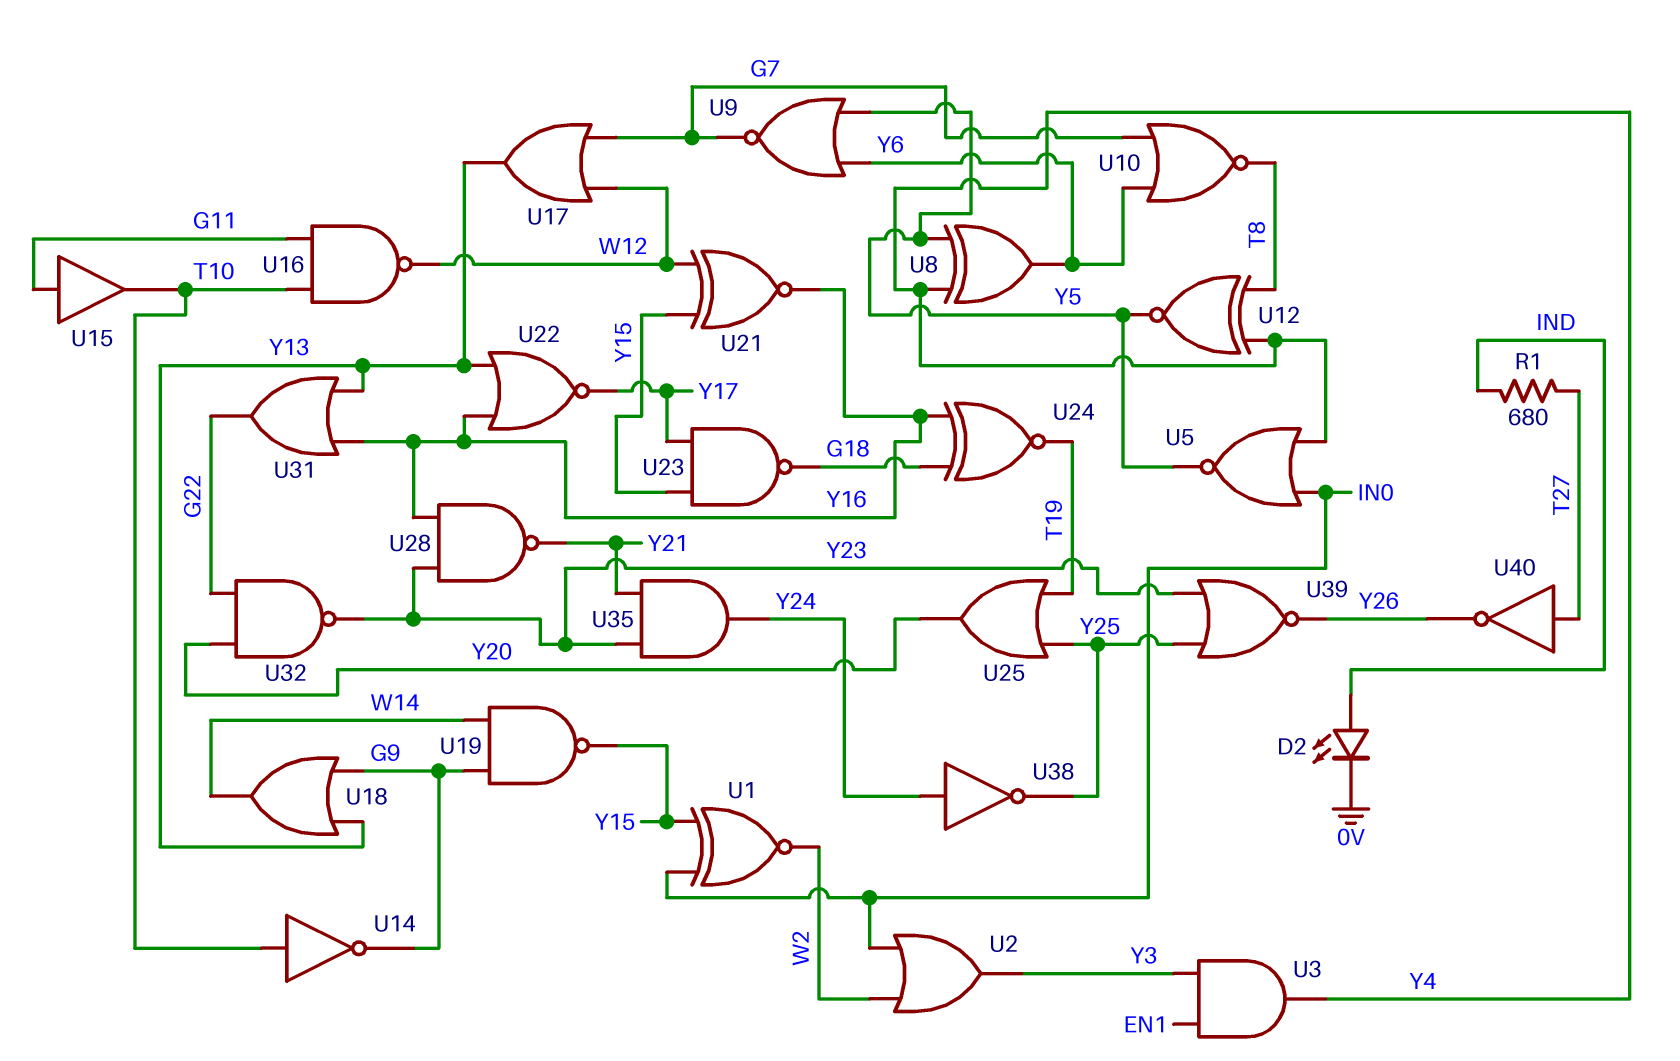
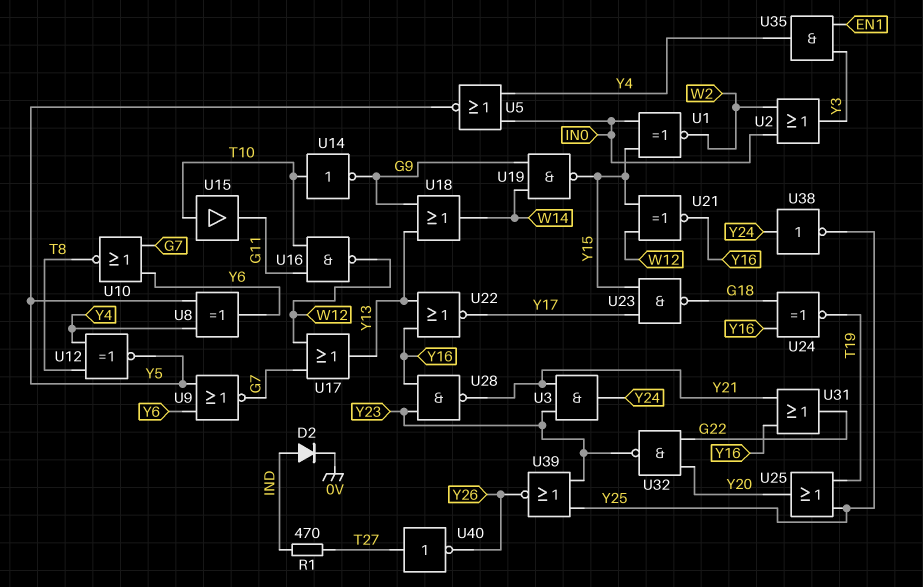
D2: LED (A IND, K 0V) -> diode (A IND, K 0V)
R1: 680 (IND, T27) -> 470 (IND, T27)
U3: AND (in EN1, in Y3, out Y4) -> AND (in Y21, in Y23, out Y24)
U15: buffer (in G11, out T10) -> buffer (in T10, out G11)
U31: OR (in Y13, in Y16, out G22) -> OR (in Y16, in Y21, out G22)
U35: AND (in Y21, in Y23, out Y24) -> AND (in EN1, in Y3, out Y4)

